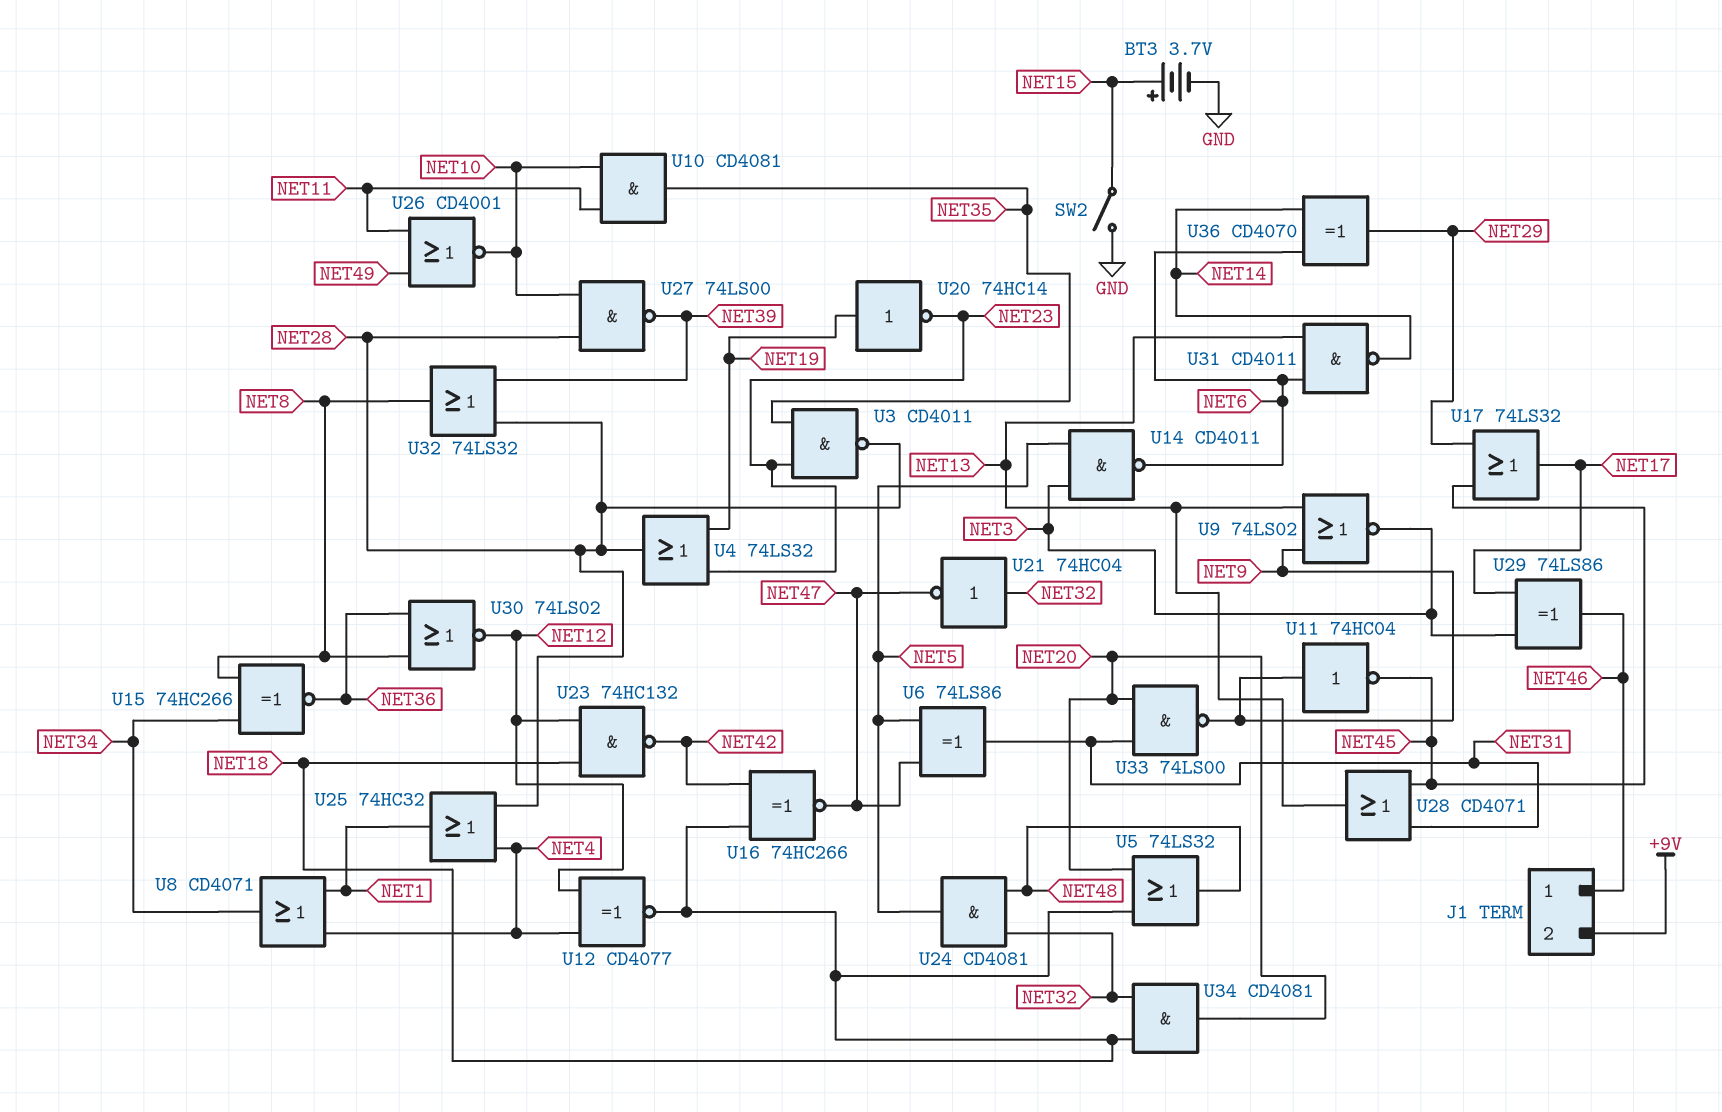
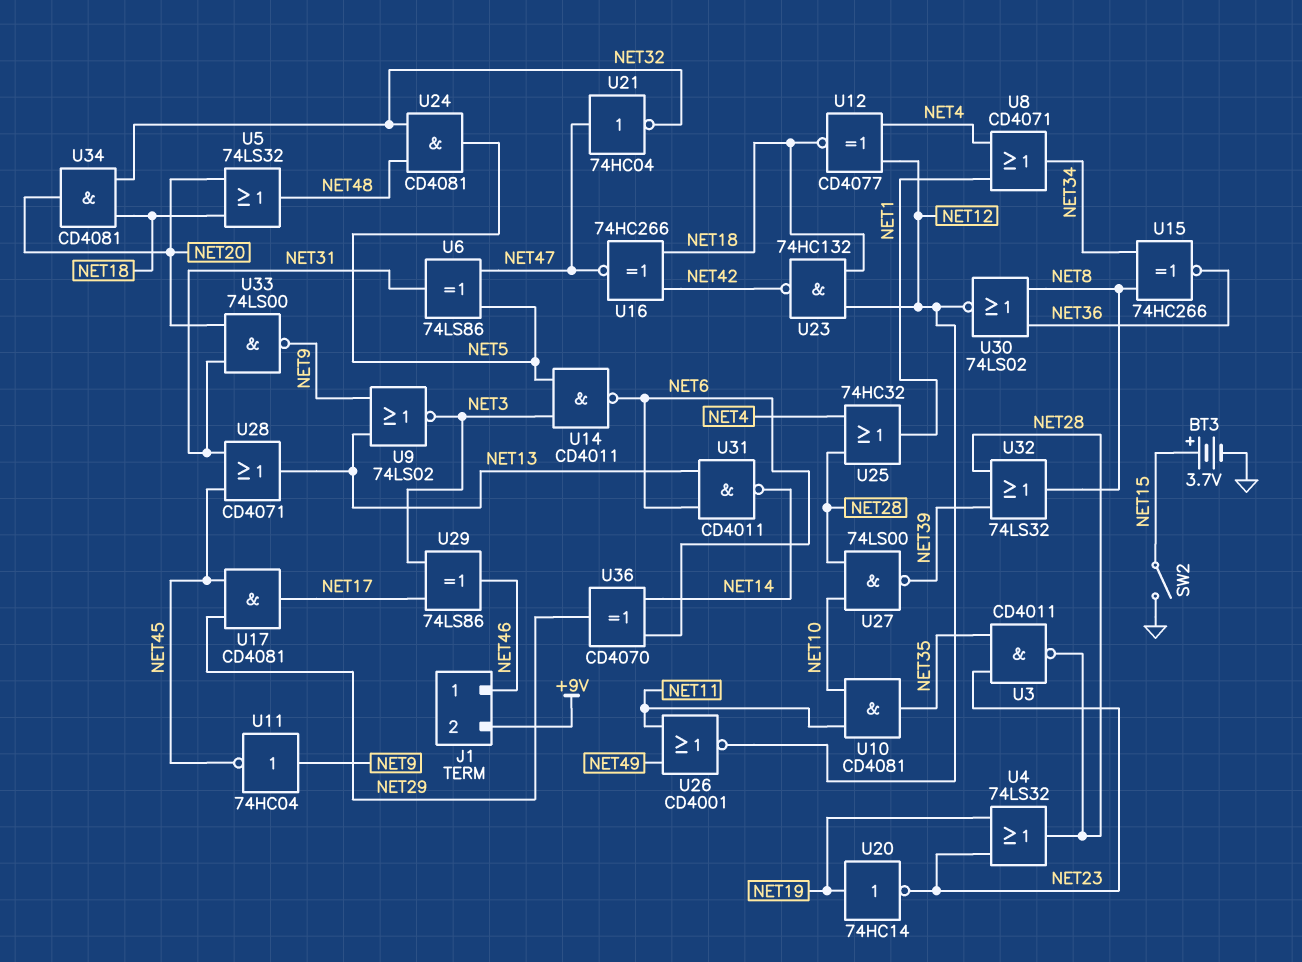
U17: OR 74LS32 (in NET29, in NET45, out NET17) -> AND CD4081 (in NET29, in NET45, out NET17)
U21: NOT 74HC04 (in NET32, out NET47) -> NOT 74HC04 (in NET47, out NET32)
U26: NOR CD4001 (in NET11, in NET49, out NET10) -> NOR CD4001 (in NET11, in NET49, out NET12)

